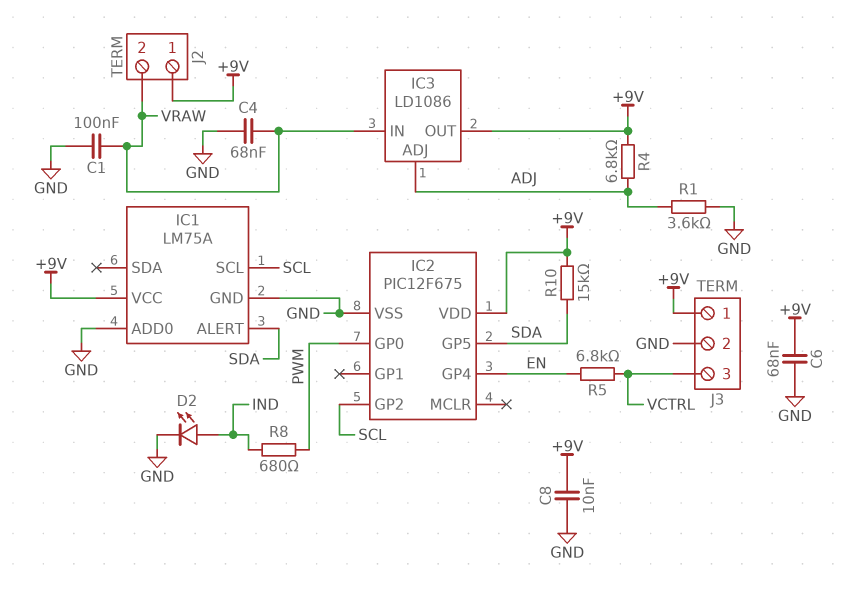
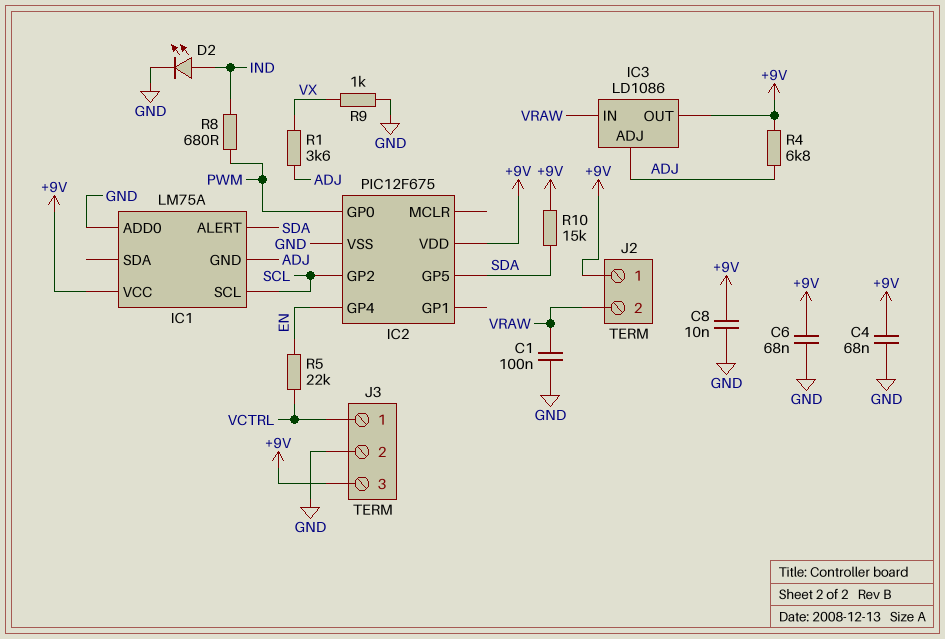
C4: 68nF (GND, VRAW) -> 68nF (+9V, GND)
IC1 pin GND: GND -> ADJ
J3 pin 1: +9V -> VCTRL
J3 pin 3: VCTRL -> +9V
R1: 3.6k (ADJ, GND) -> 3.6k (ADJ, VX)
R5: 6.8k (EN, VCTRL) -> 22k (EN, VCTRL)
R9: none -> 1k (GND, VX)

